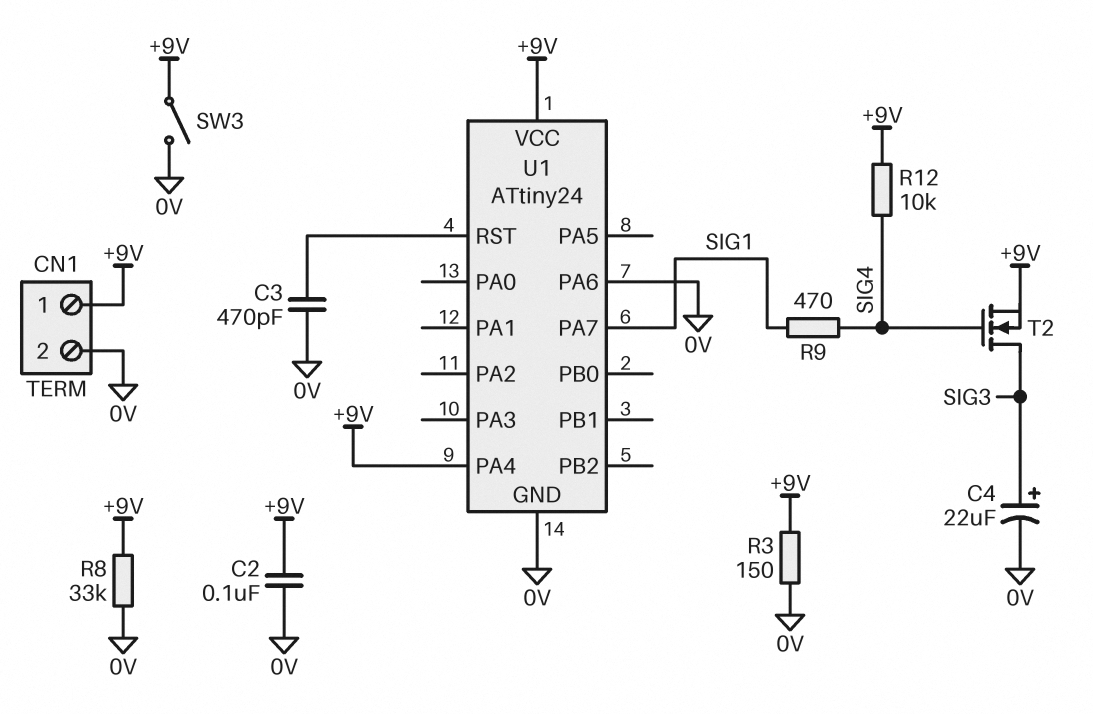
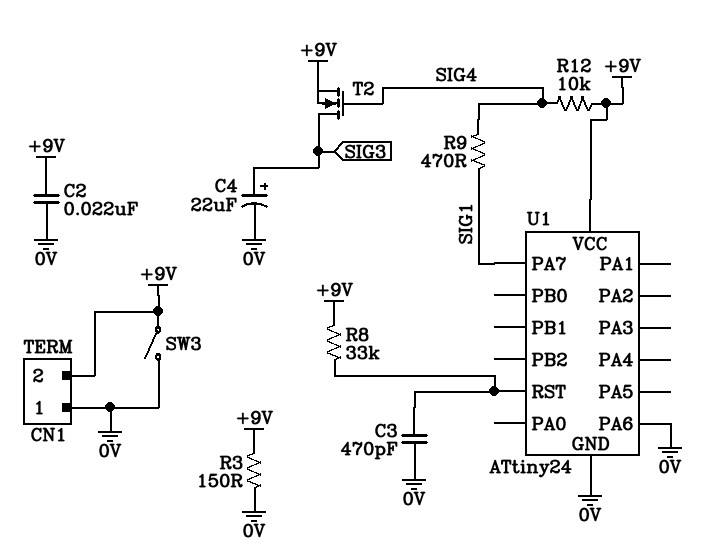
C2: 100nF (+9V, 0V) -> 22nF (+9V, 0V)
CN1 pin 1: +9V -> 0V
CN1 pin 2: 0V -> +9V
R8: 33k (+9V, 0V) -> 33k (+9V, U1/RST)
U1 pin PA4: +9V -> none

